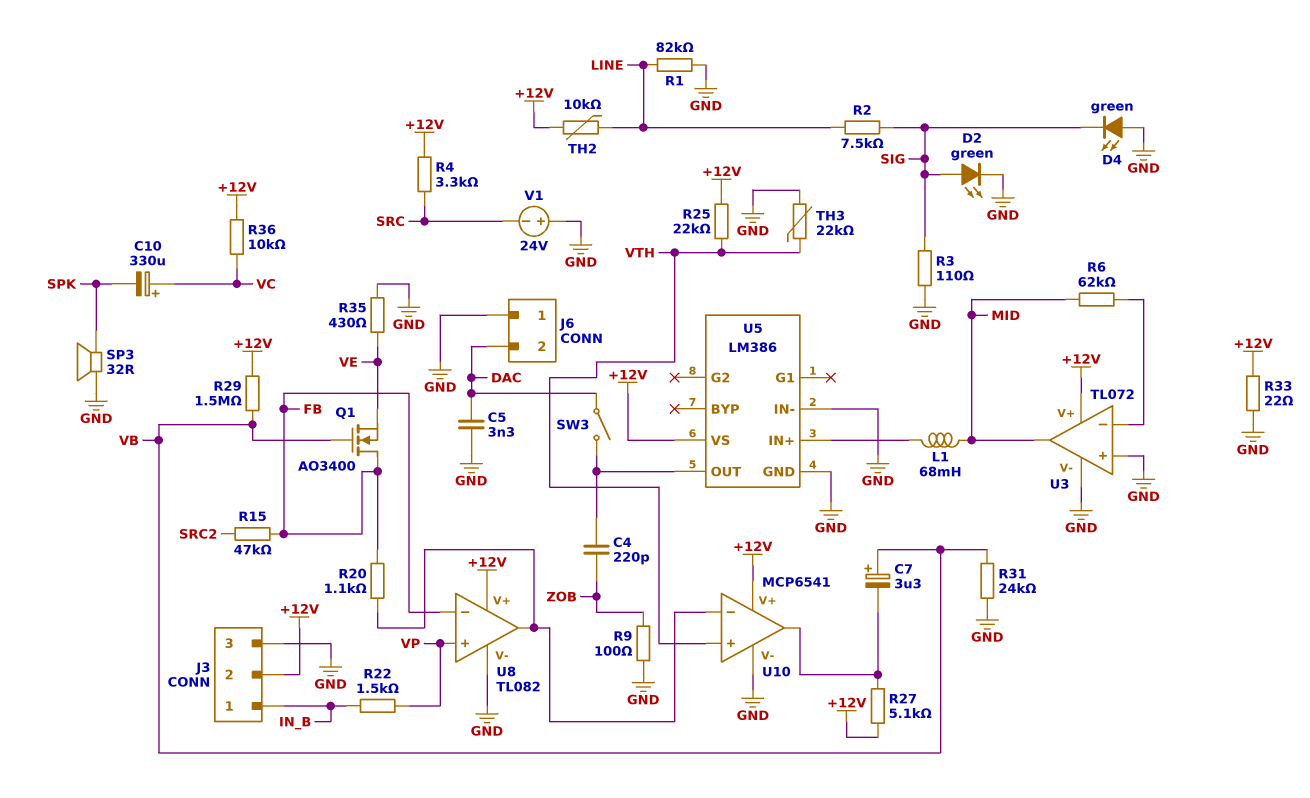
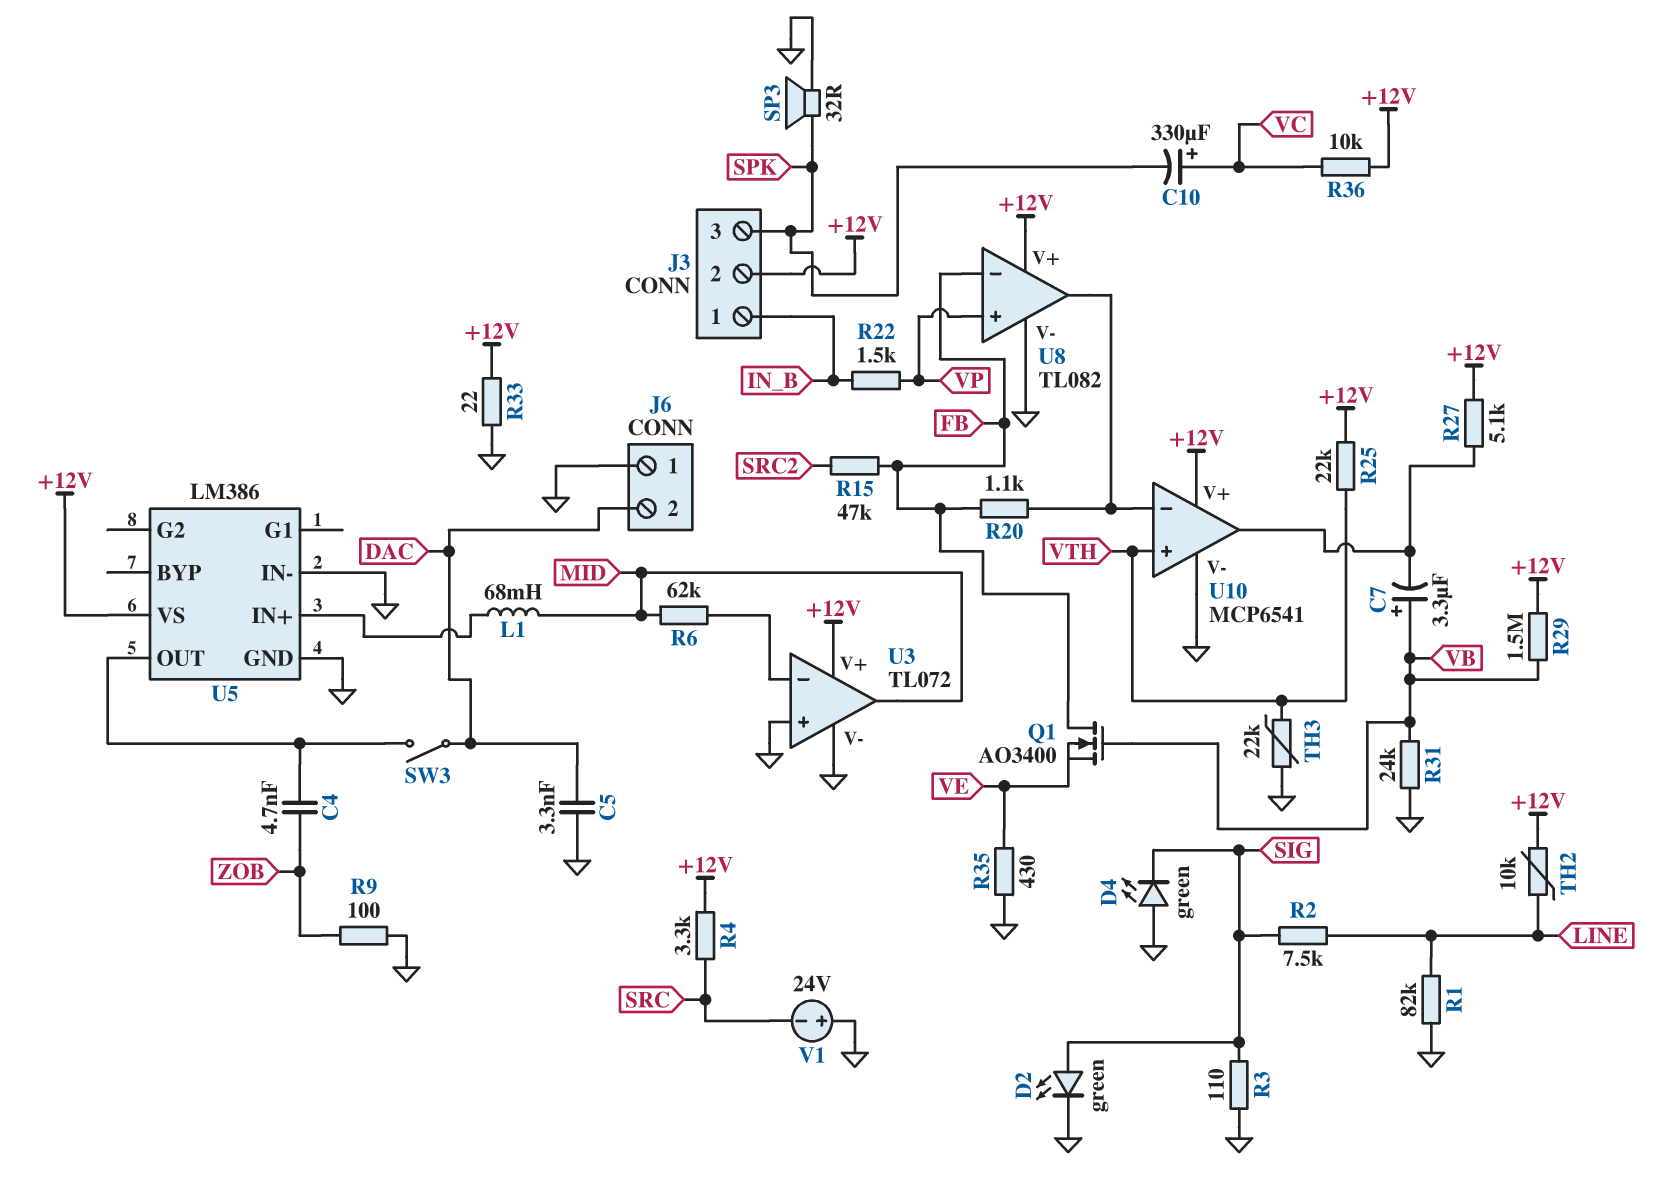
C4: 220pF (U5/OUT, ZOB) -> 4.7nF (U5/OUT, ZOB)
J3 pin 3: GND -> SPK

